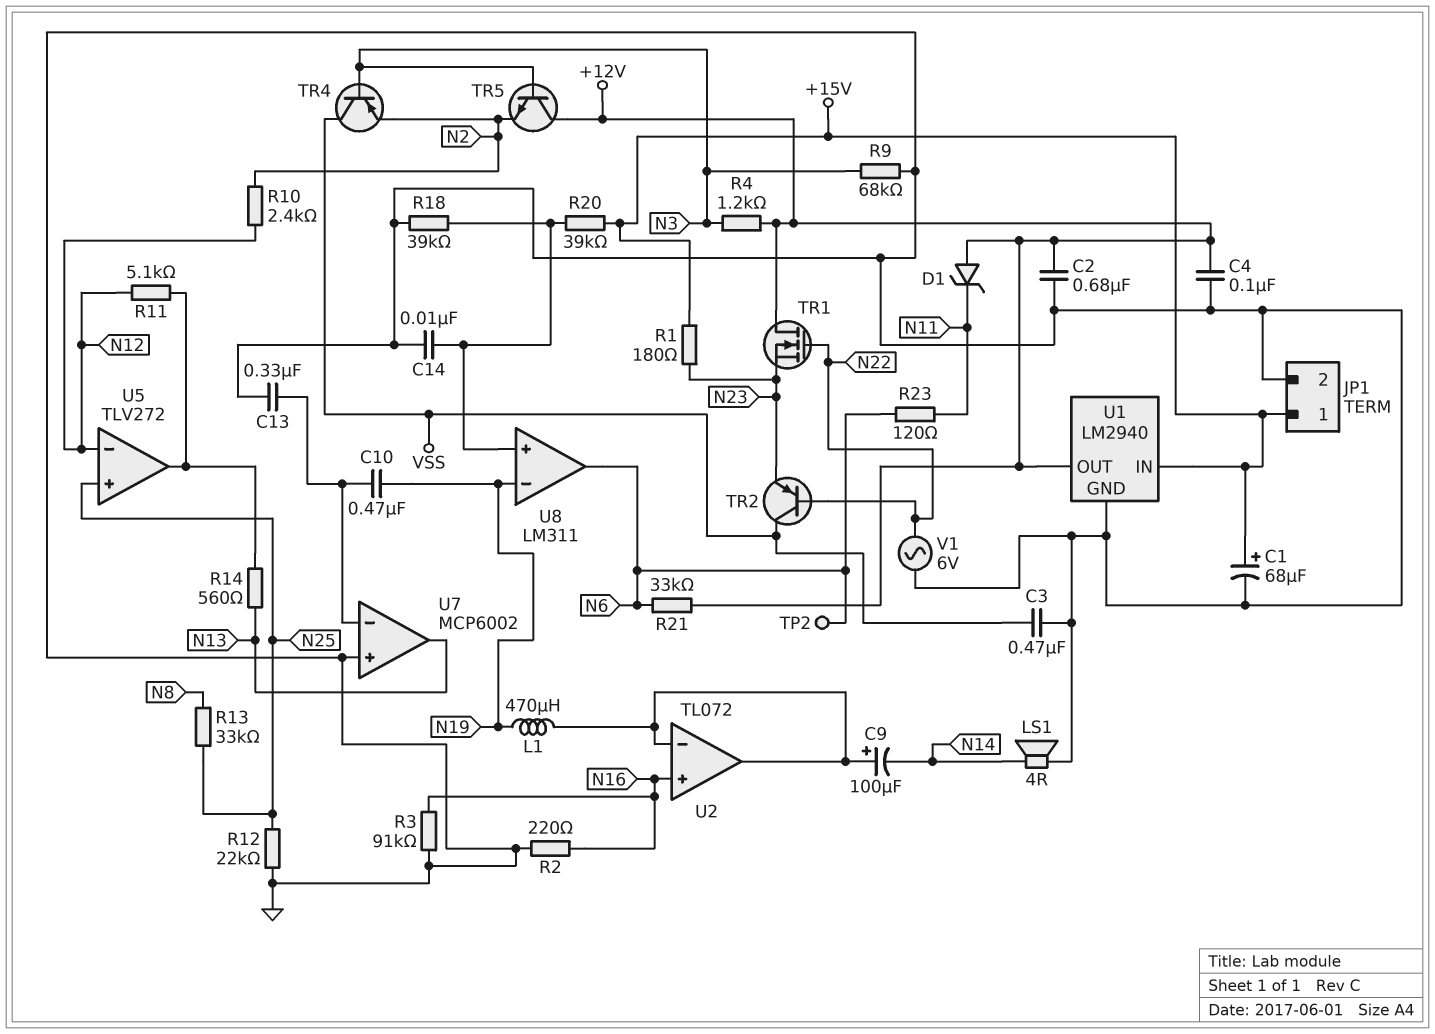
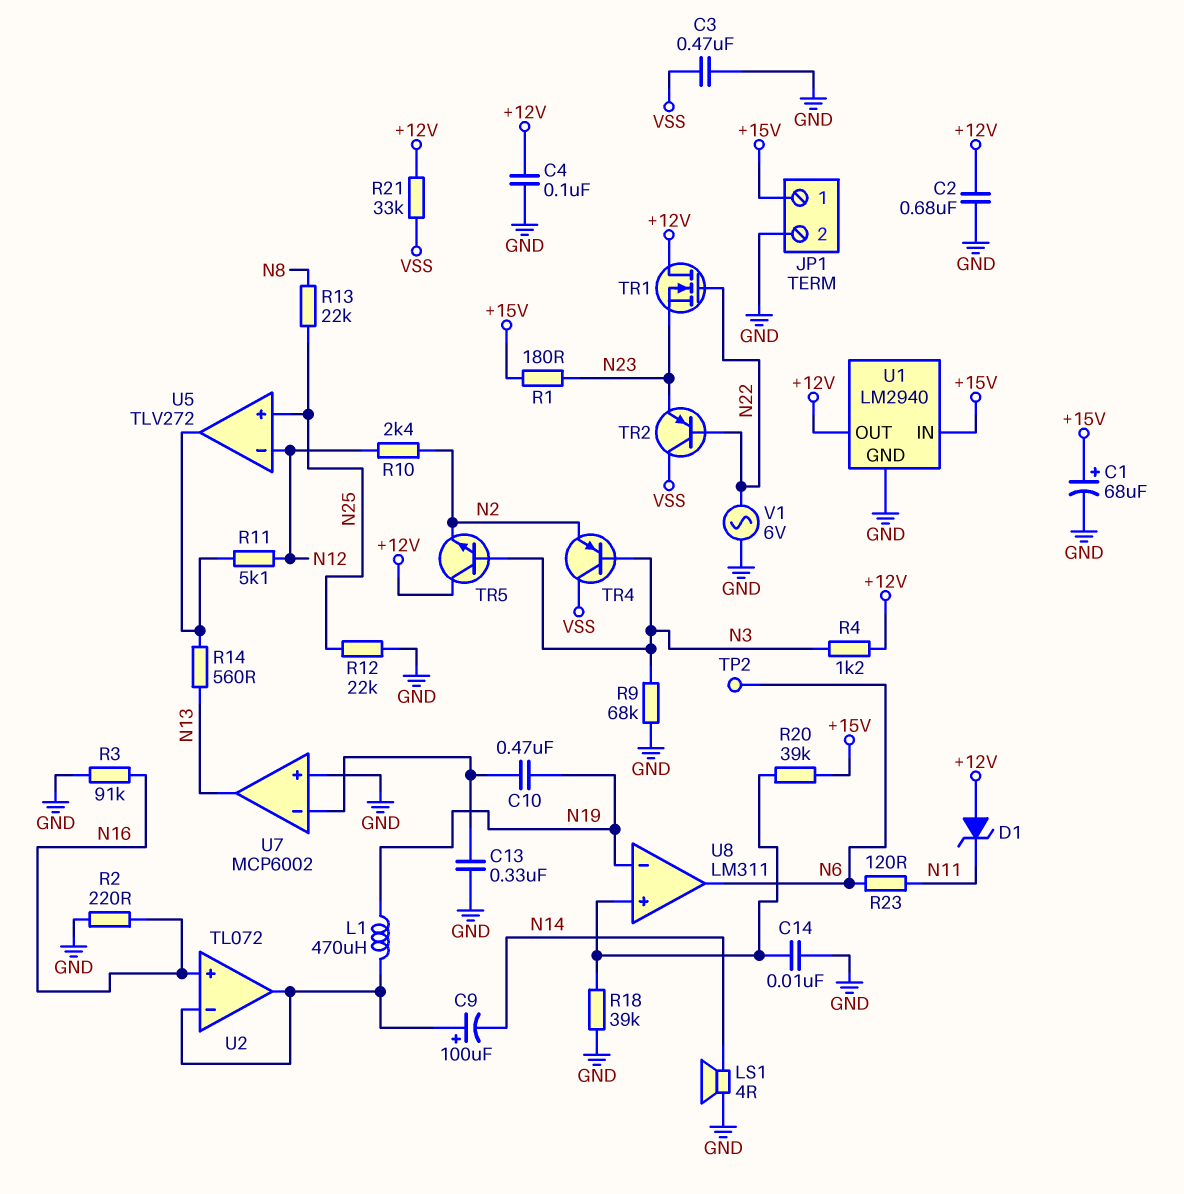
R13: 33k (N8, N25) -> 22k (N8, N25)
R21: 33k (+12V, N6) -> 33k (+12V, VSS)

